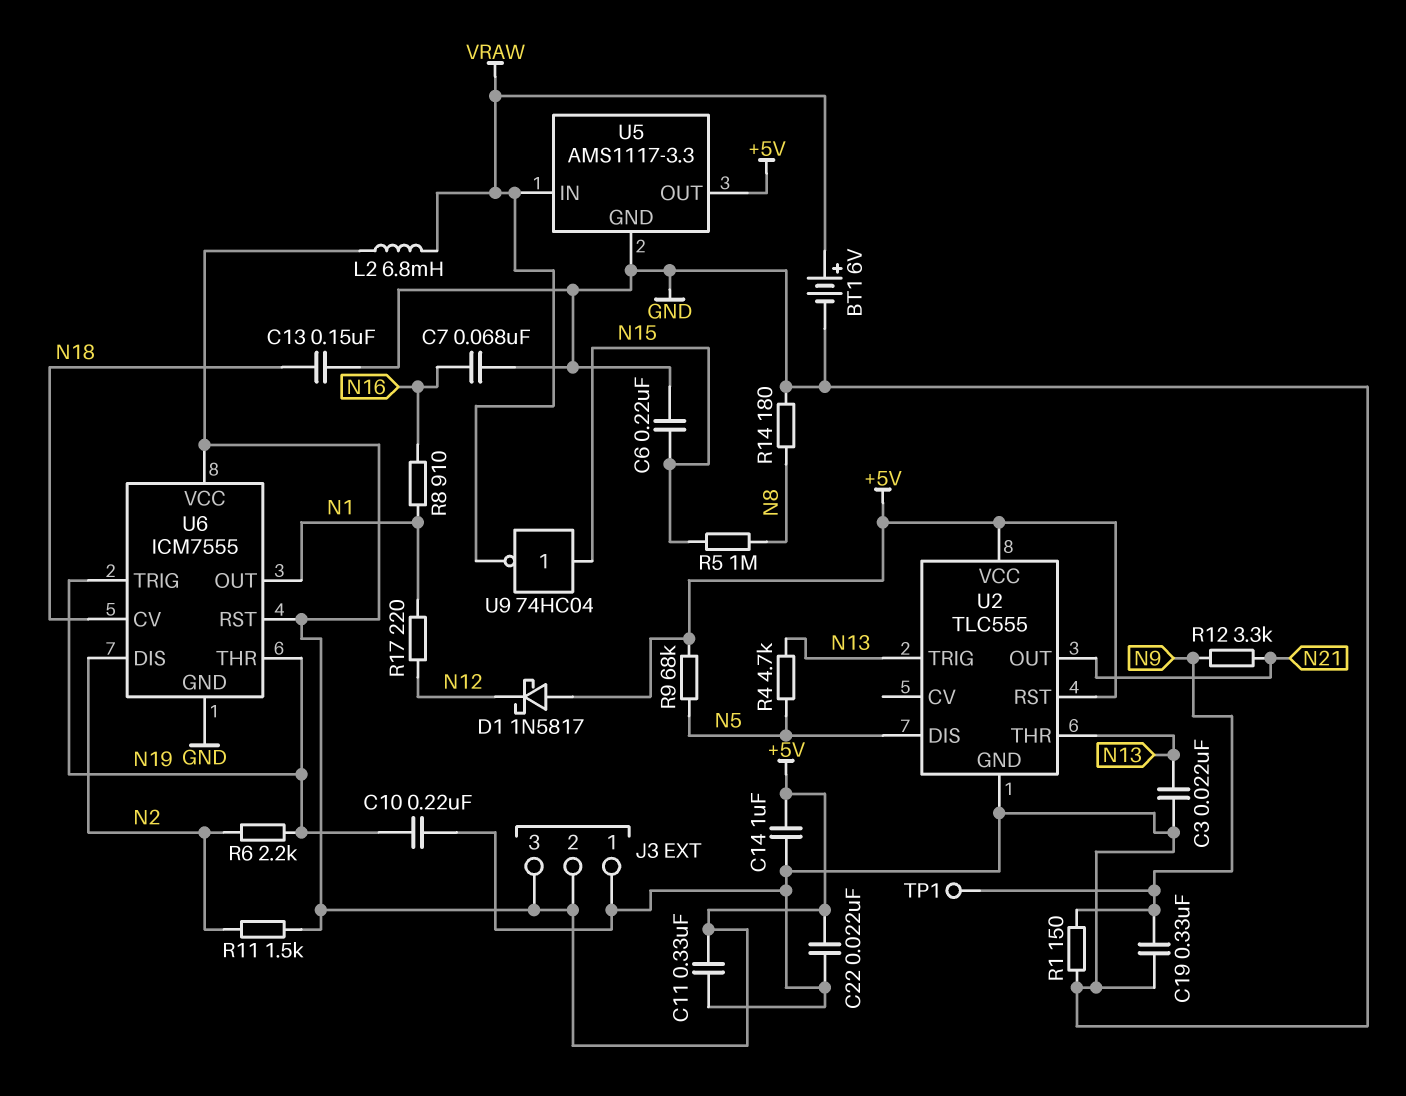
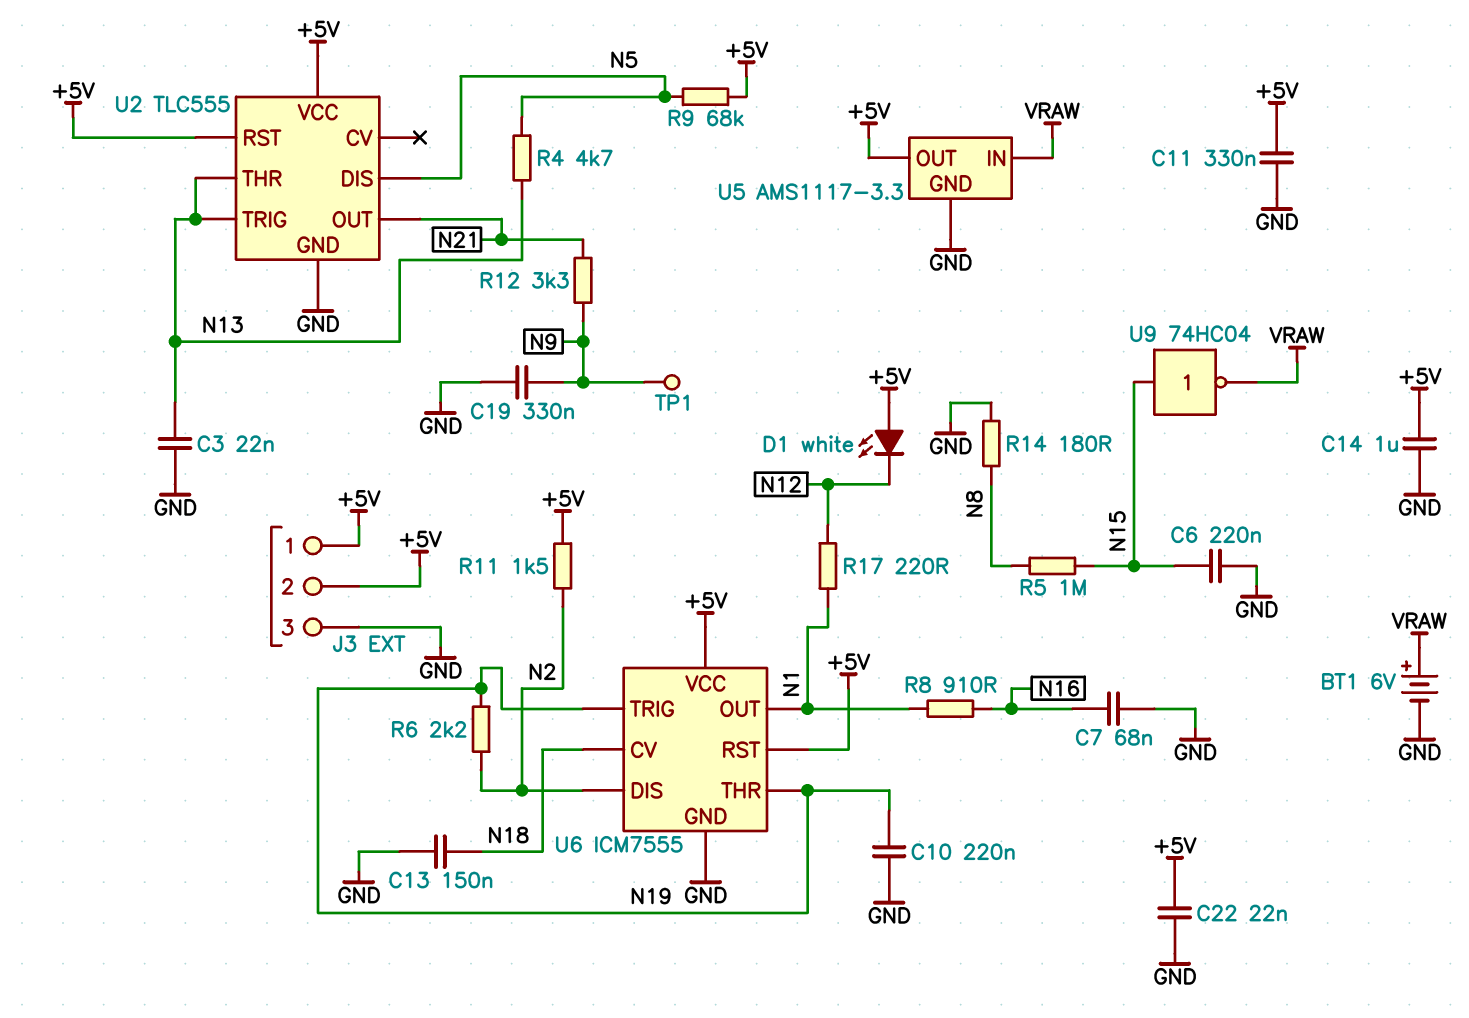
D1: schottky 1N5817 (A +5V, K N12) -> LED white (A +5V, K N12)
J3 pin 1: GND -> +5V
J3 pin 3: +5V -> GND
L2: 6.8mH (+5V, VRAW) -> none
R1: 150 (GND, N9) -> none

